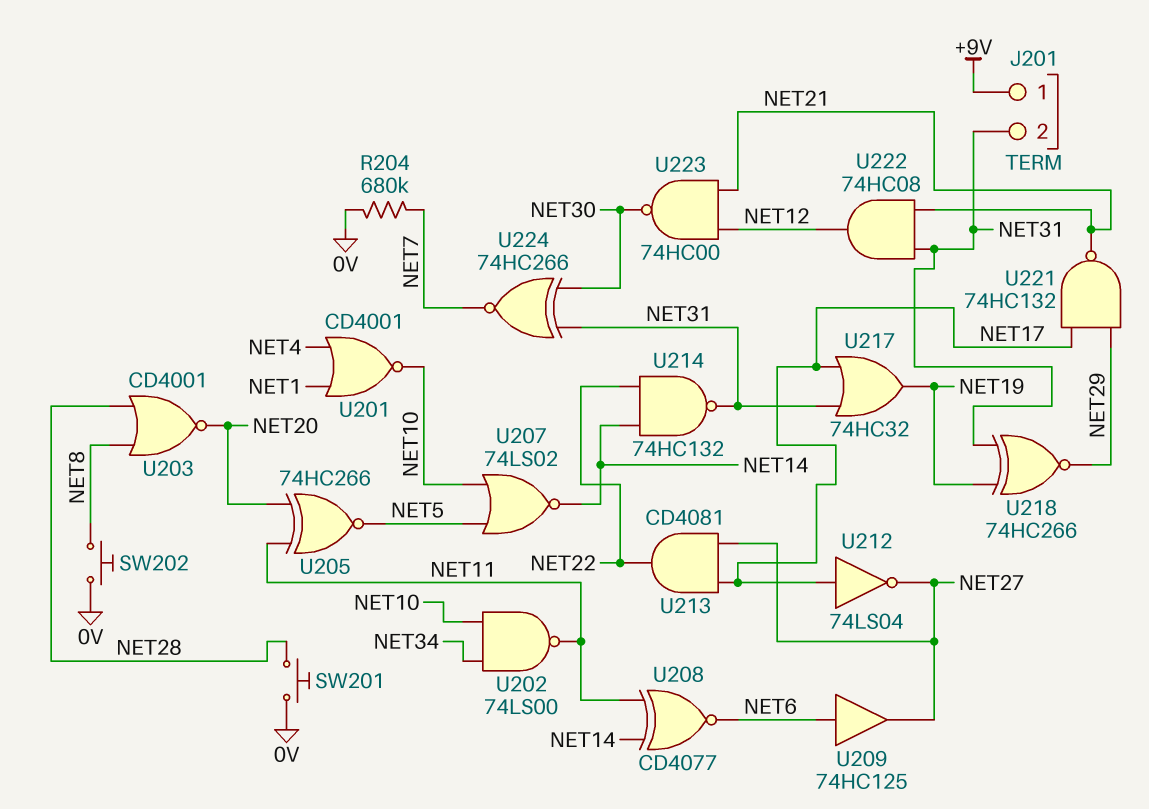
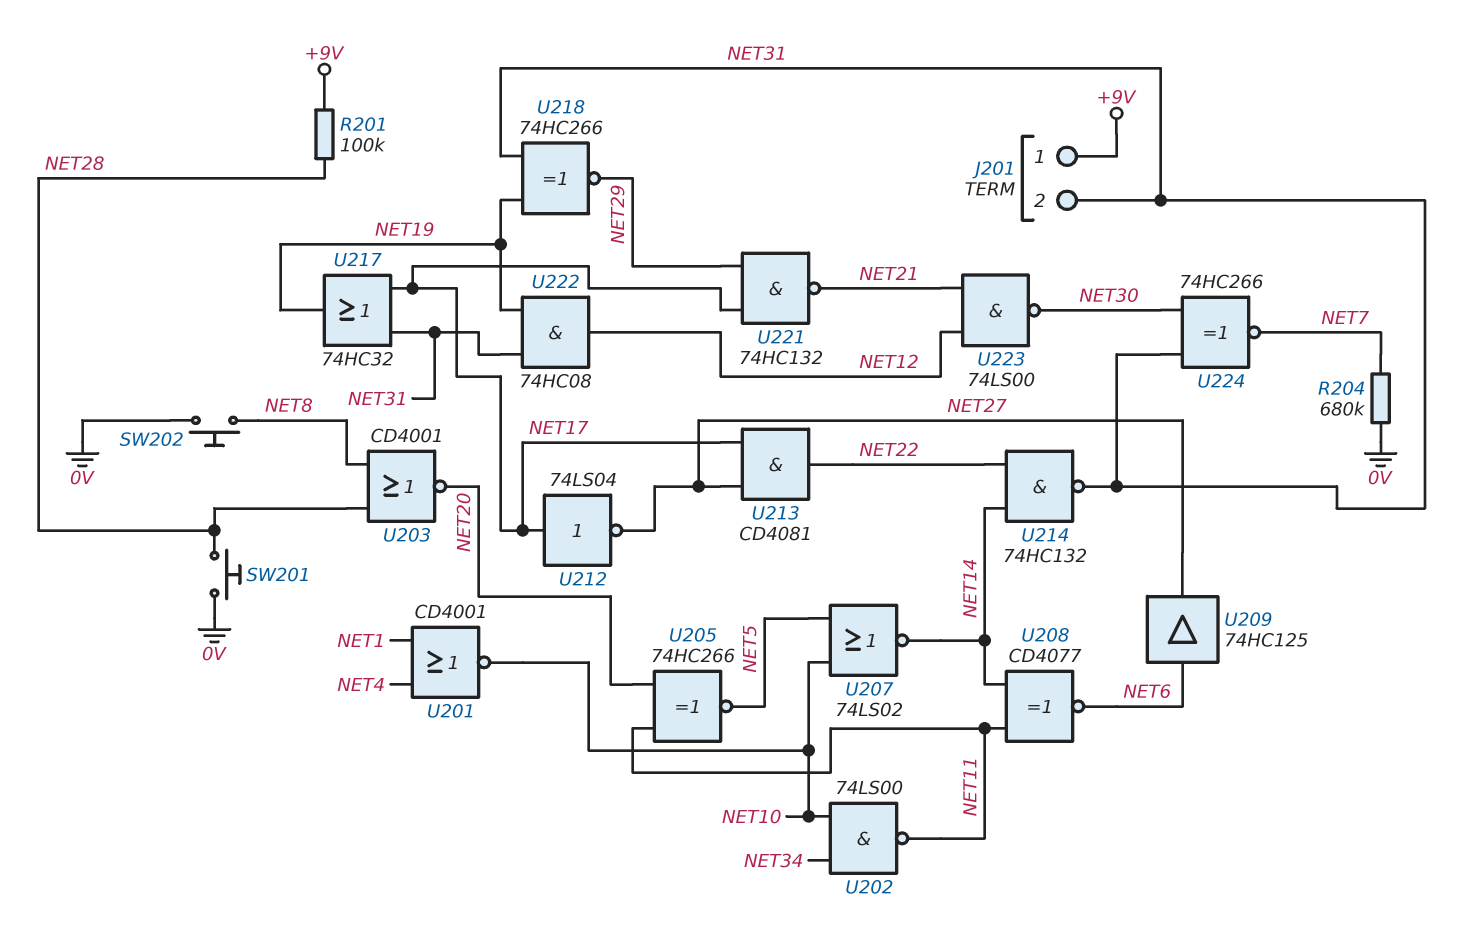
R201: none -> 100k (+9V, NET28)
U222: AND 74HC08 (in NET21, in NET31, out NET12) -> AND 74HC08 (in NET19, in NET31, out NET12)
U223: NAND 74HC00 (in NET12, in NET21, out NET30) -> NAND 74LS00 (in NET12, in NET21, out NET30)

